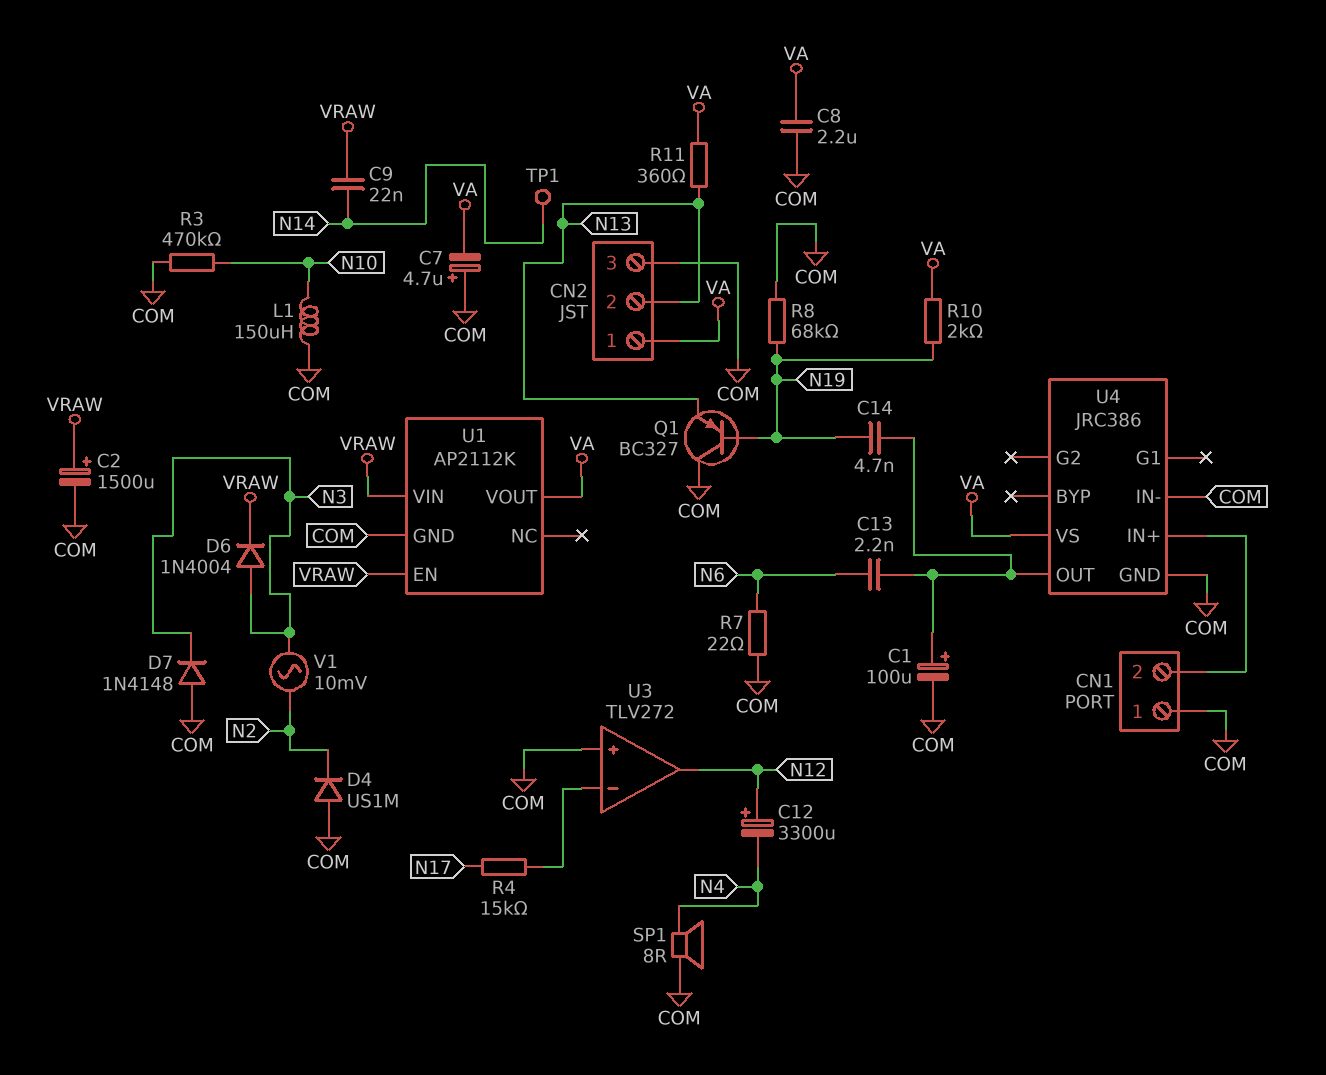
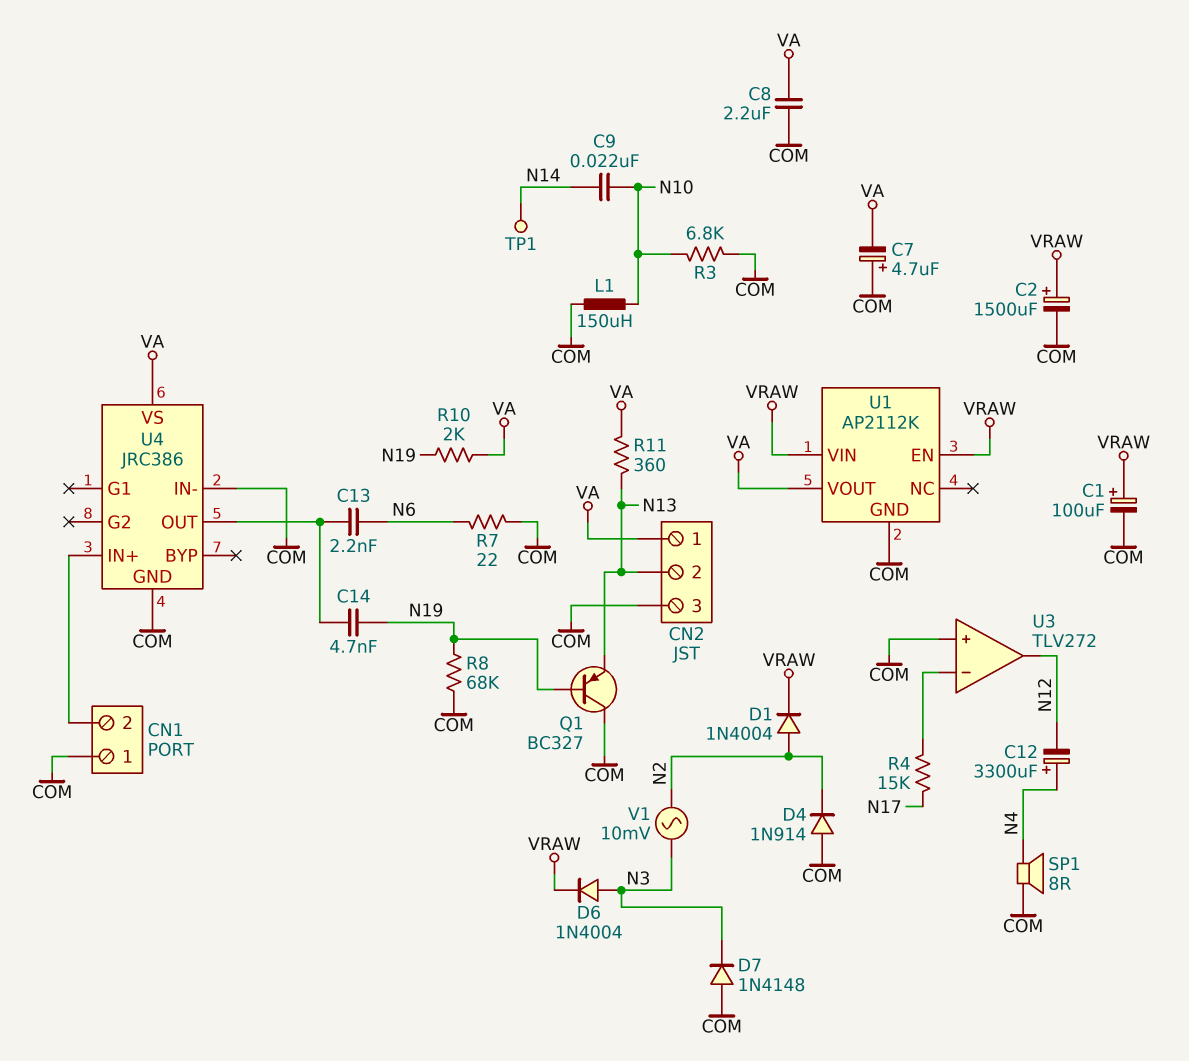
C1: 100uF (plus U4/OUT, minus COM) -> 100uF (plus VRAW, minus COM)
C9: 22nF (N14, VRAW) -> 22nF (N10, N14)
C12: 3300uF (plus N12, minus N4) -> 3300uF (plus N4, minus N12)
D1: none -> diode 1N4004 (A N2, K VRAW)
D4: diode US1M (A COM, K N2) -> diode 1N914 (A COM, K N2)
R3: 470k (COM, N10) -> 6.8k (COM, N10)

